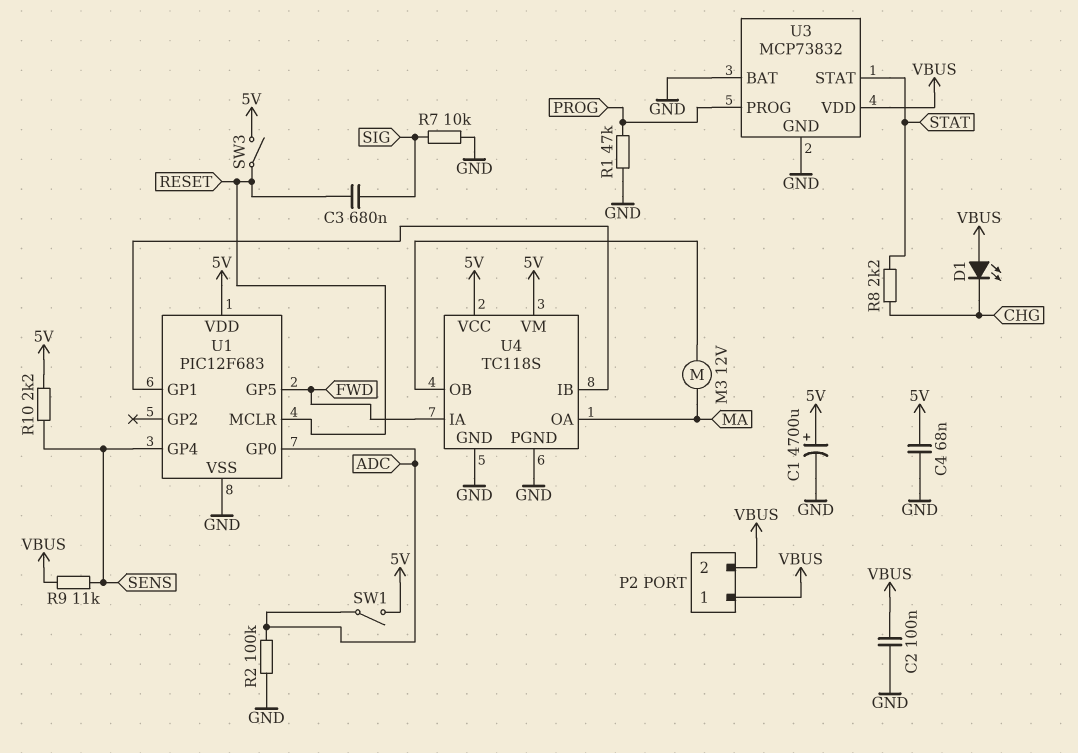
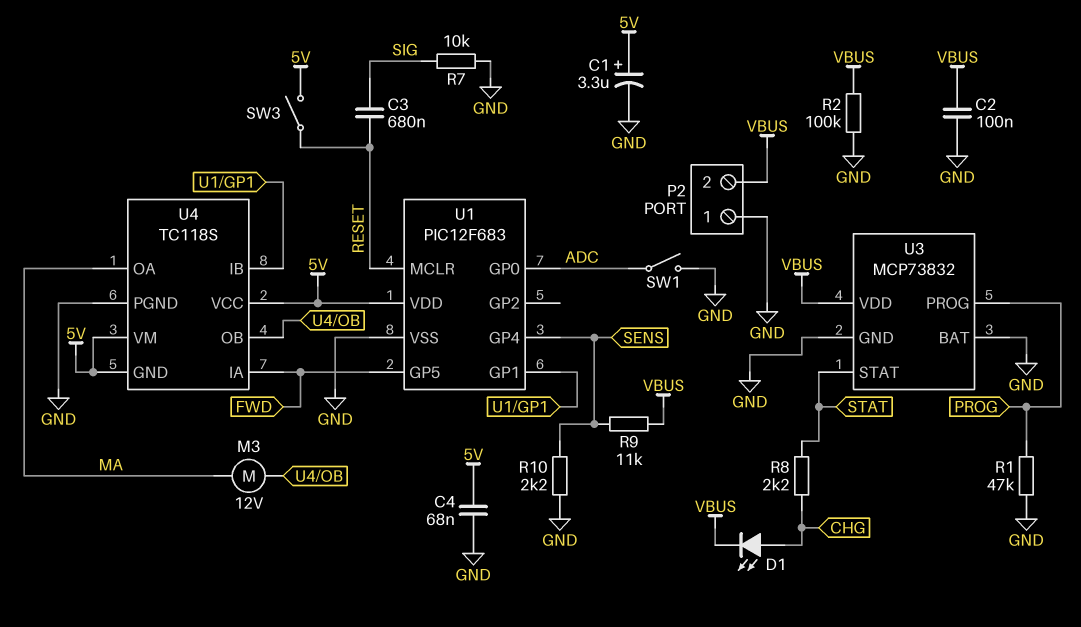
C1: 4700uF (plus 5V, minus GND) -> 3.3uF (plus 5V, minus GND)
D1: LED (A VBUS, K CHG) -> LED (A CHG, K VBUS)
P2 pin 1: VBUS -> GND
R2: 100k (ADC, GND) -> 100k (GND, VBUS)
R10: 2.2k (5V, SENS) -> 2.2k (GND, SENS)
SW1: switch (5V, ADC) -> switch (ADC, GND)
U4 pin GND: GND -> 5V

